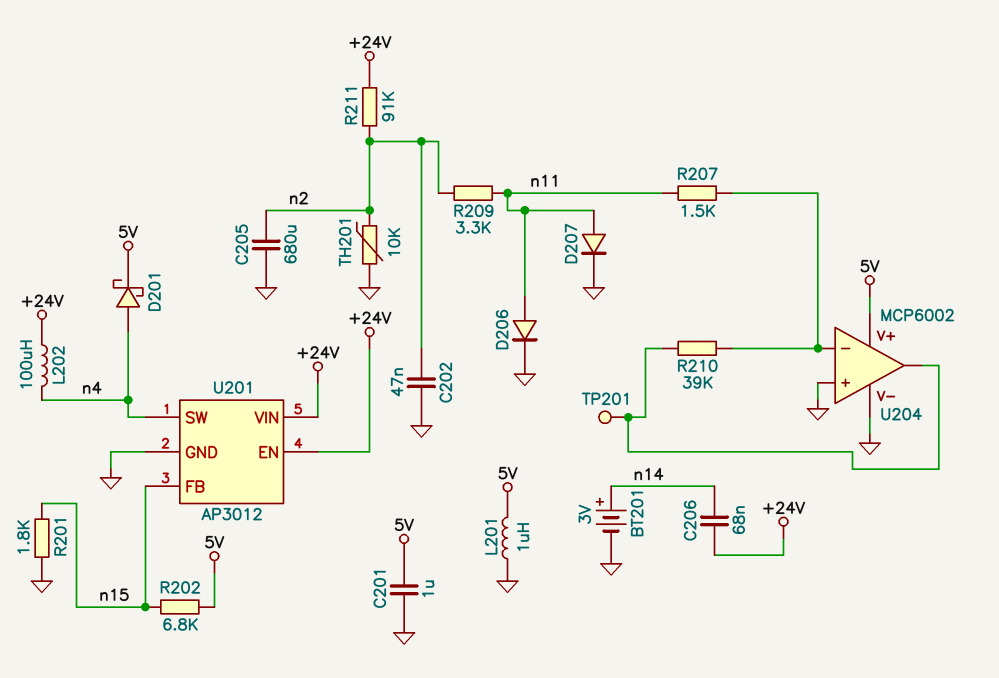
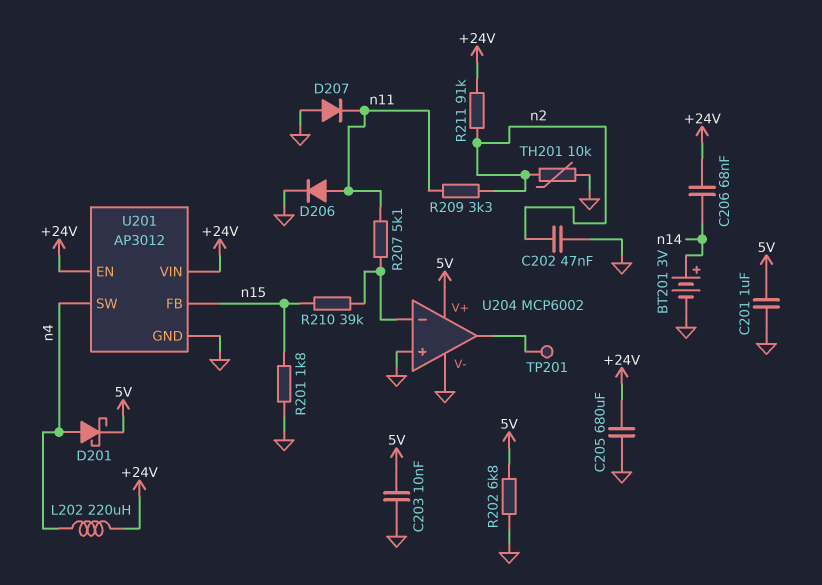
C203: none -> 10nF (5V, GND)
C205: 680uF (GND, n2) -> 680uF (+24V, GND)
D207: diode (A n11, K GND) -> diode (A GND, K n11)
L201: 1uH (5V, GND) -> none
L202: 100uH (+24V, n4) -> 220uH (+24V, n4)
R202: 6.8k (5V, n15) -> 6.8k (5V, GND)
R207: 1.5k (U204/in-, n11) -> 5.1k (U204/in-, n11)
R210: 39k (U204/in-, U204/out) -> 39k (U204/in-, n15)

